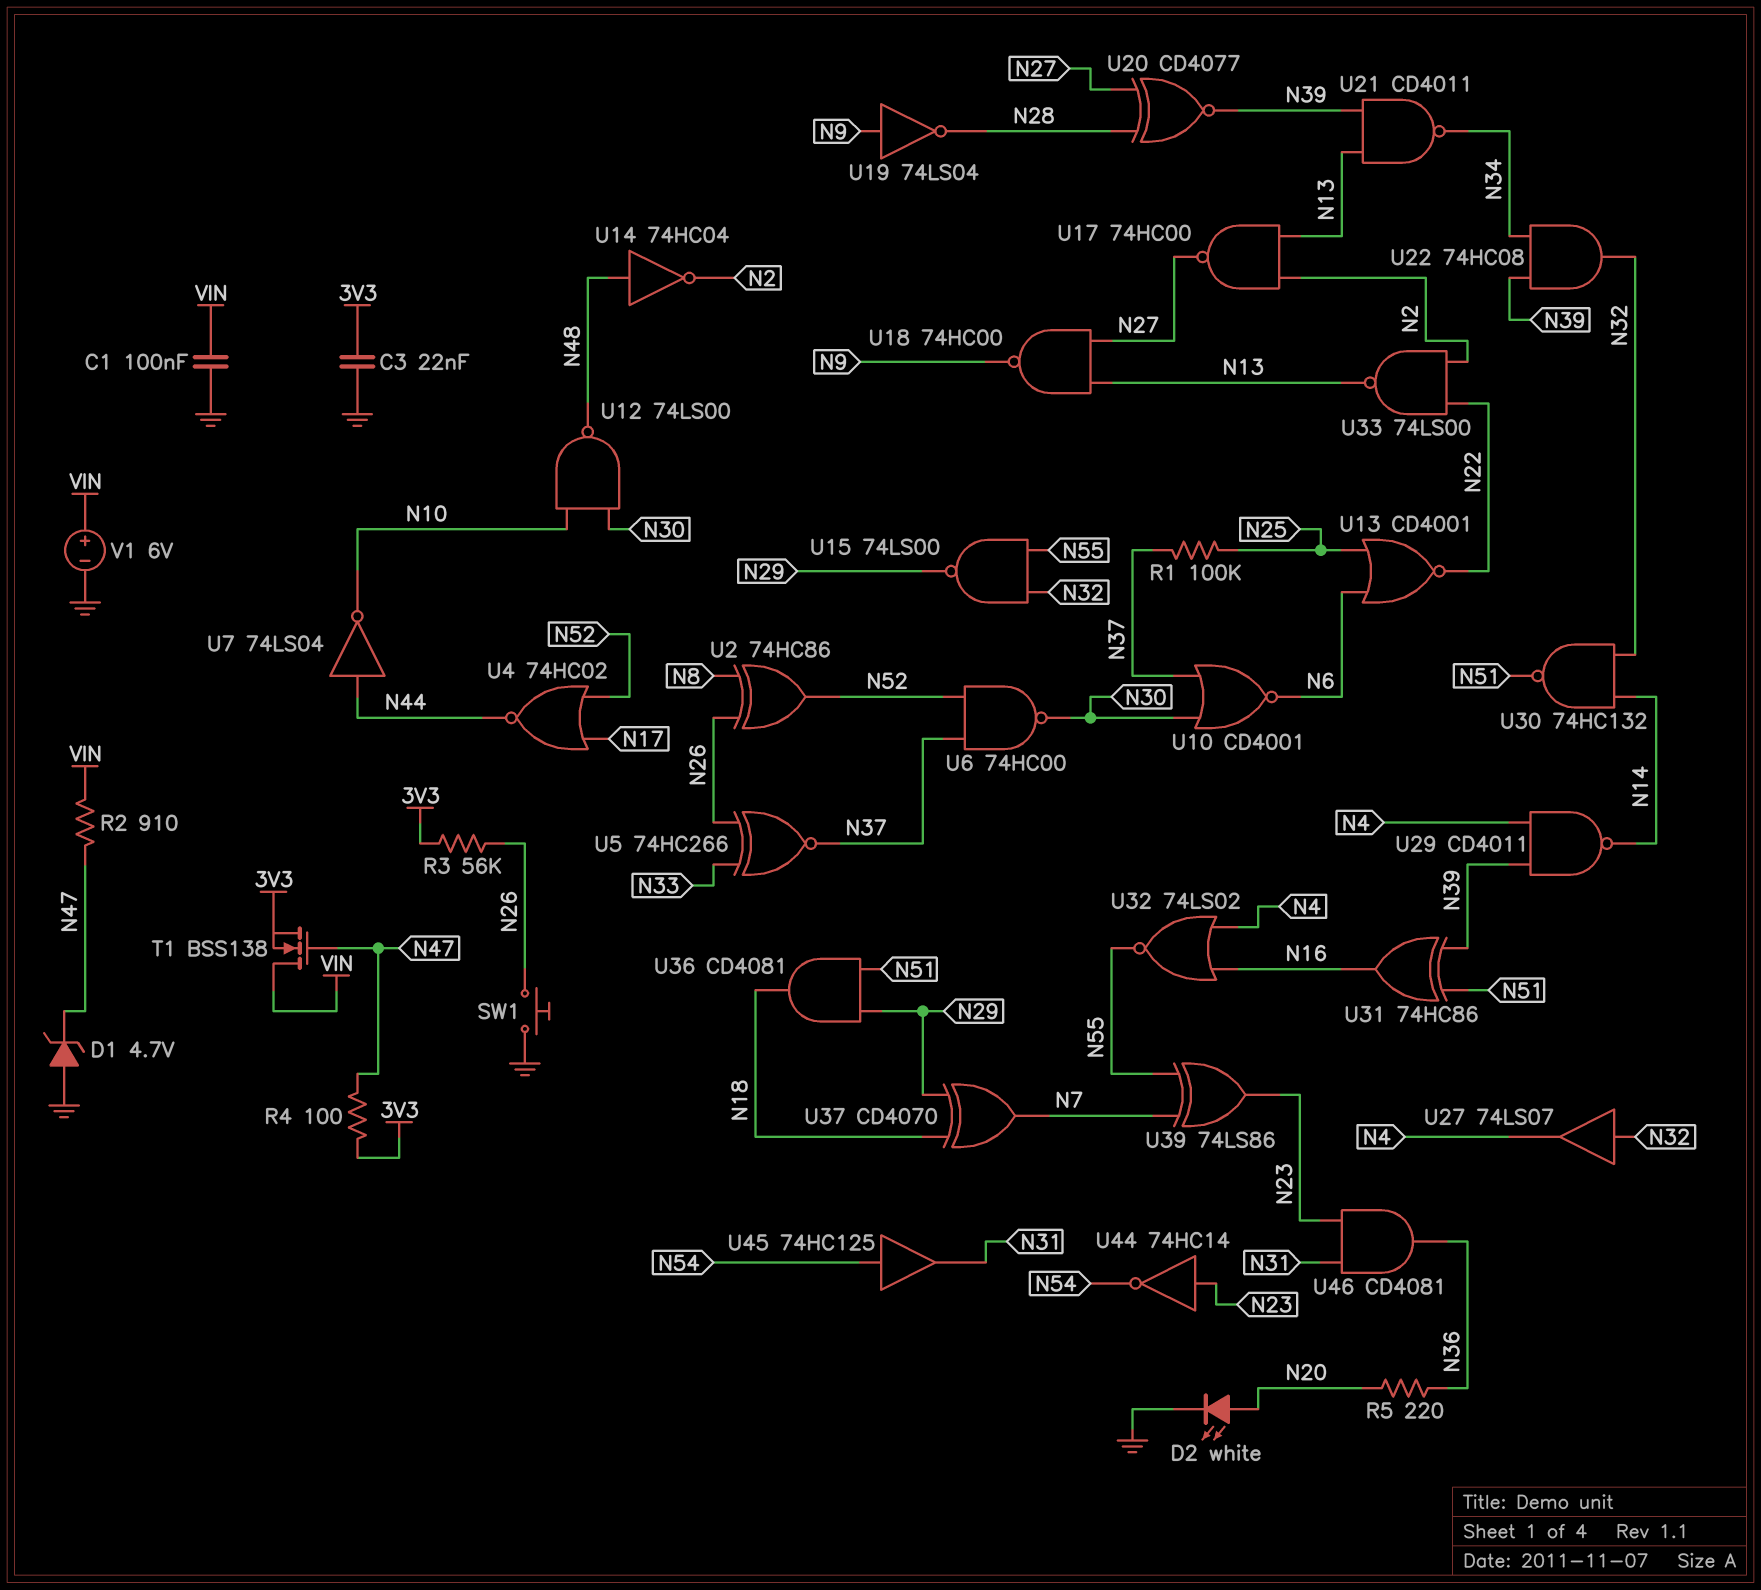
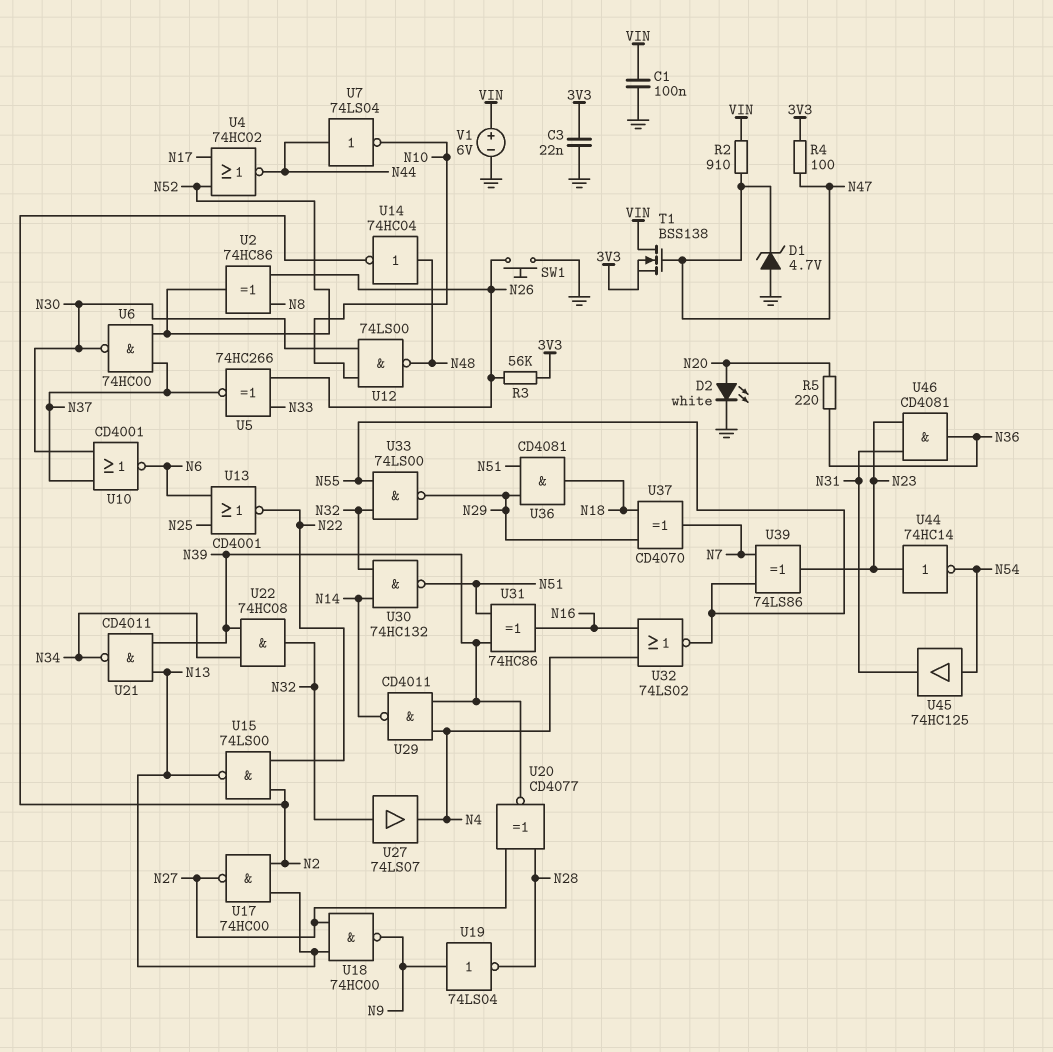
R1: 100k (N25, N37) -> none
U15: NAND 74LS00 (in N32, in N55, out N29) -> NAND 74LS00 (in N2, in N22, out N13)
U33: NAND 74LS00 (in N2, in N22, out N13) -> NAND 74LS00 (in N32, in N55, out N29)

